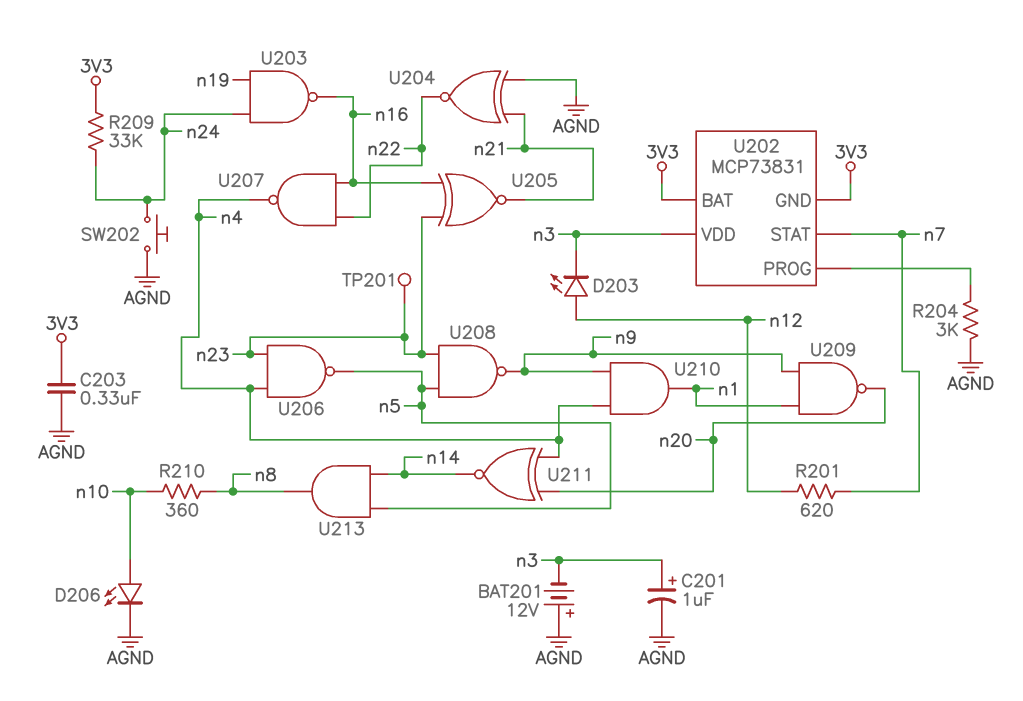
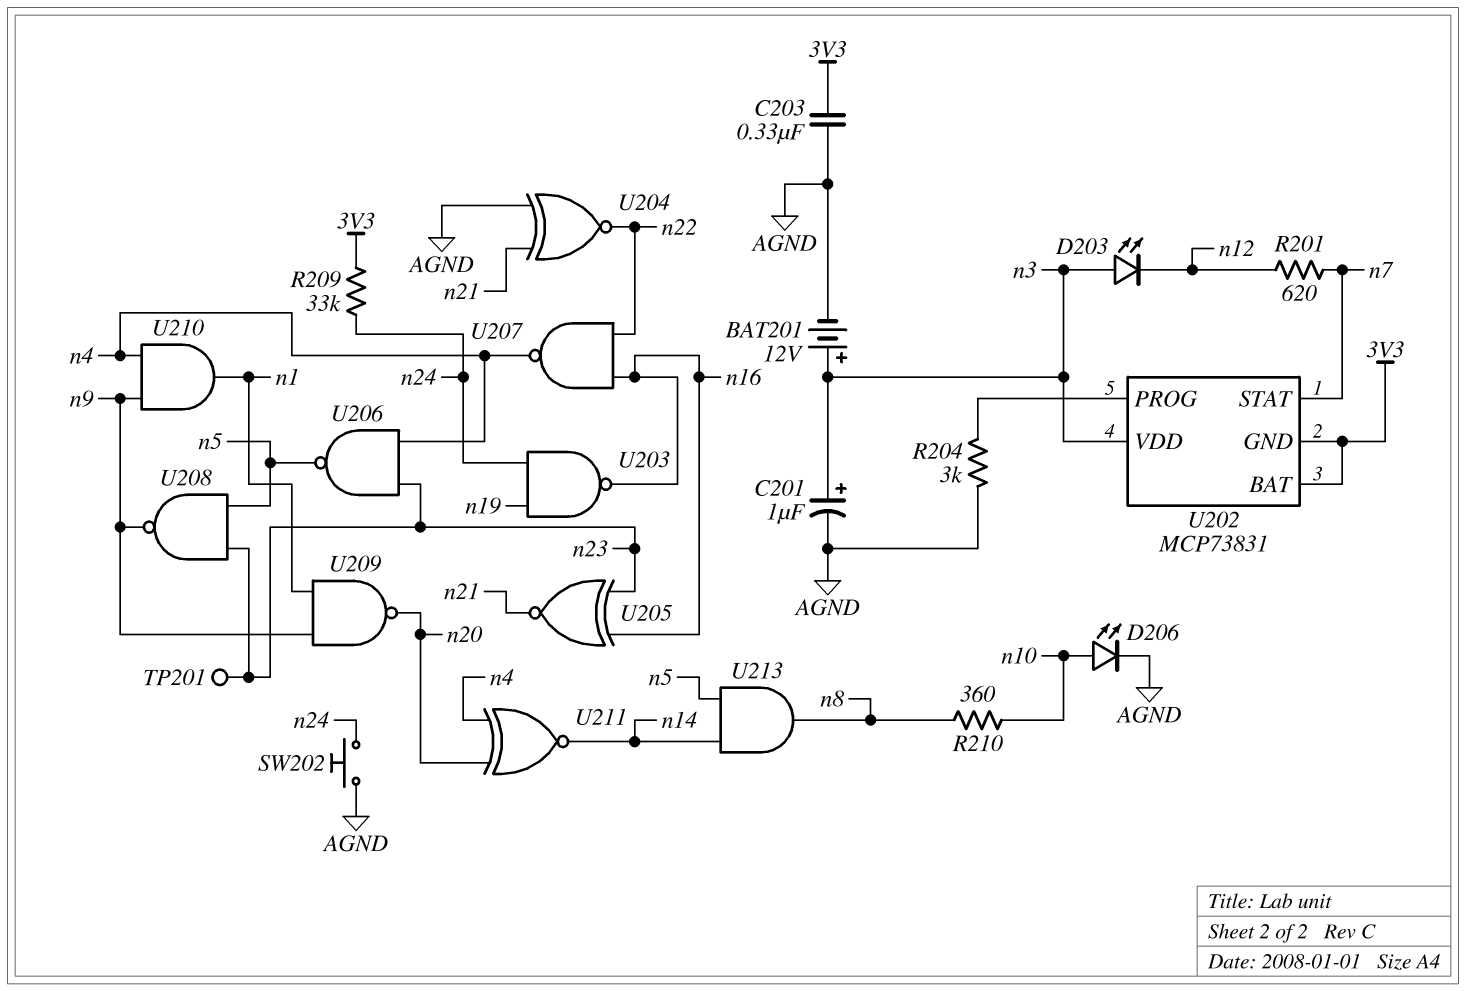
BAT201: 12V (plus AGND, minus n3) -> 12V (plus n3, minus AGND)
D203: LED (A n12, K n3) -> LED (A n3, K n12)

